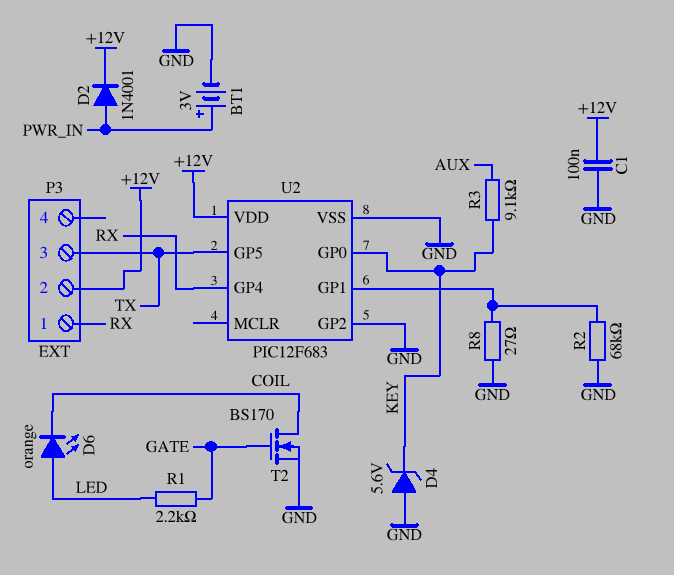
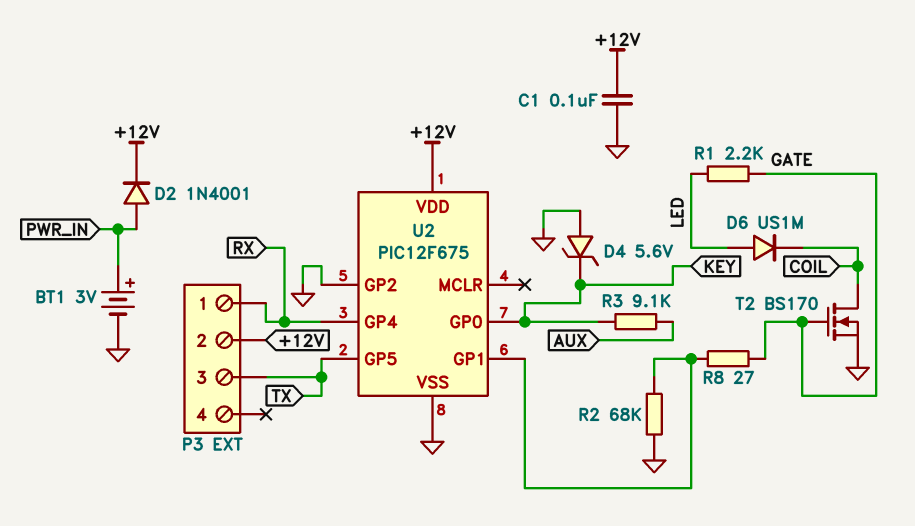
D6: LED orange (A LED, K COIL) -> diode US1M (A LED, K COIL)
R8: 27 (GND, U2/GP1) -> 27 (GATE, U2/GP1)
U2: PIC12F683 -> PIC12F675

